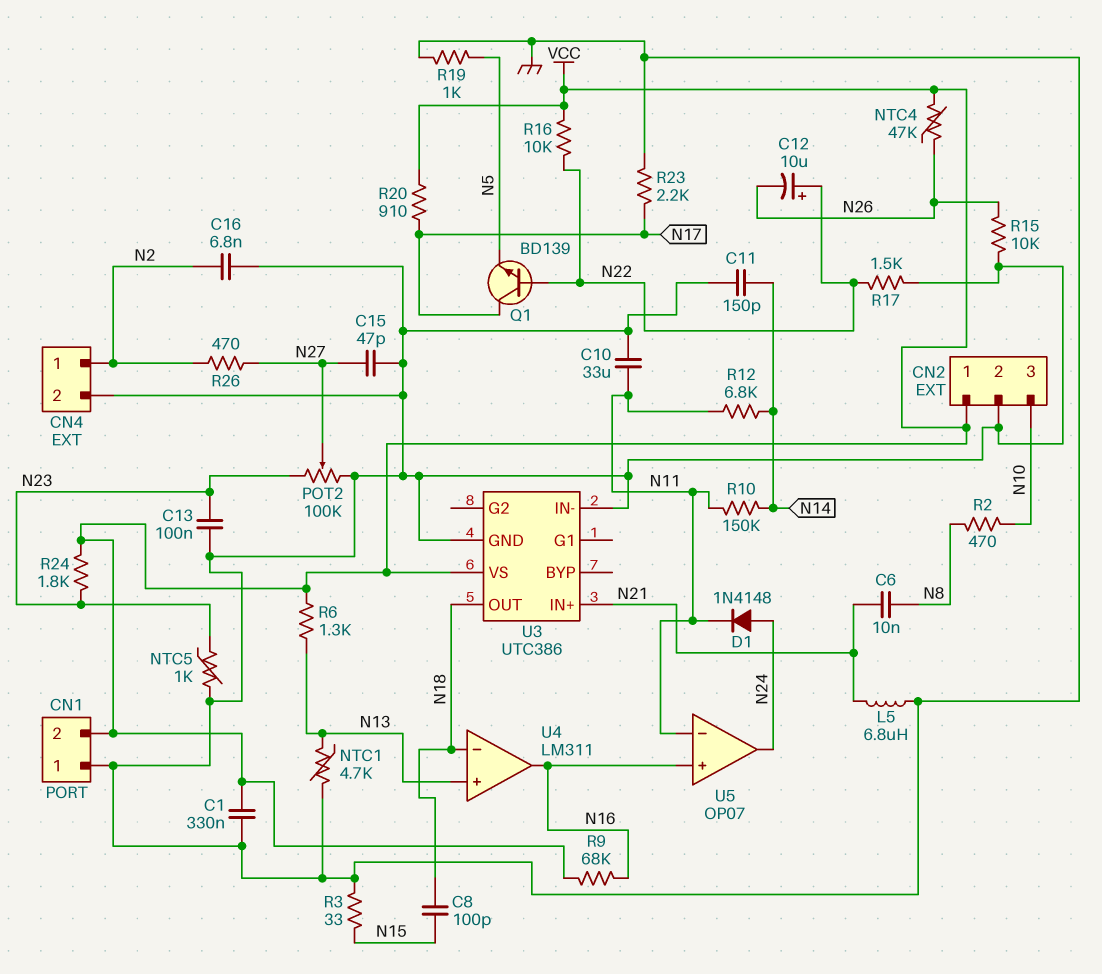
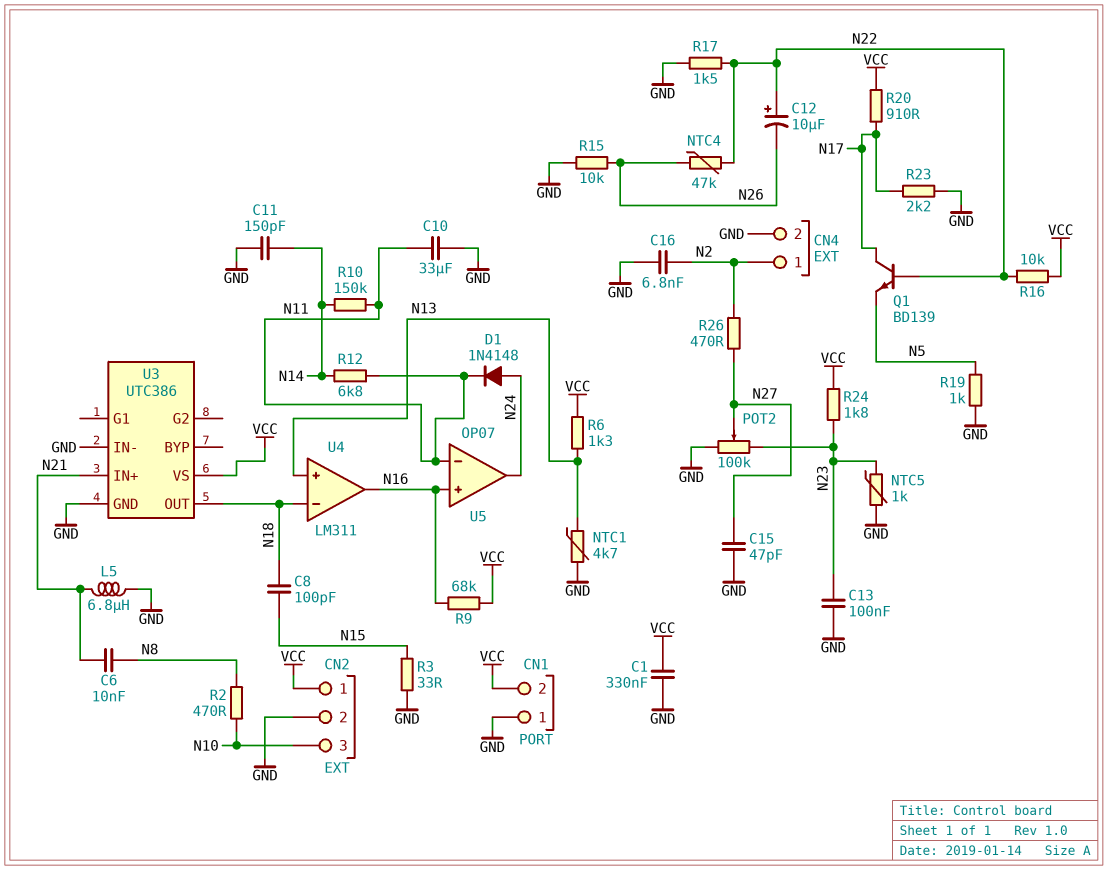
NTC4: 47k (N26, VCC) -> 47k (N22, N26)

